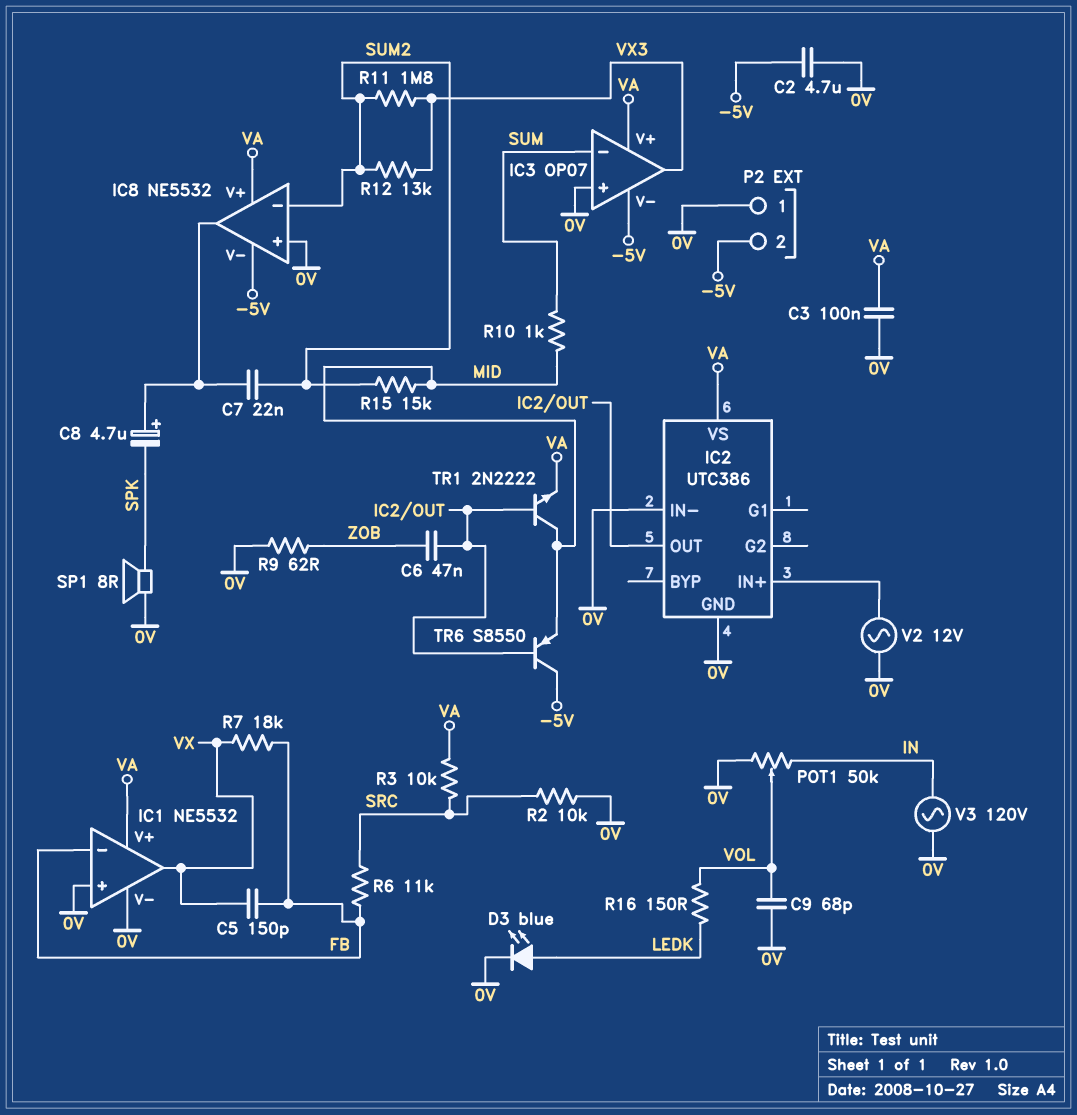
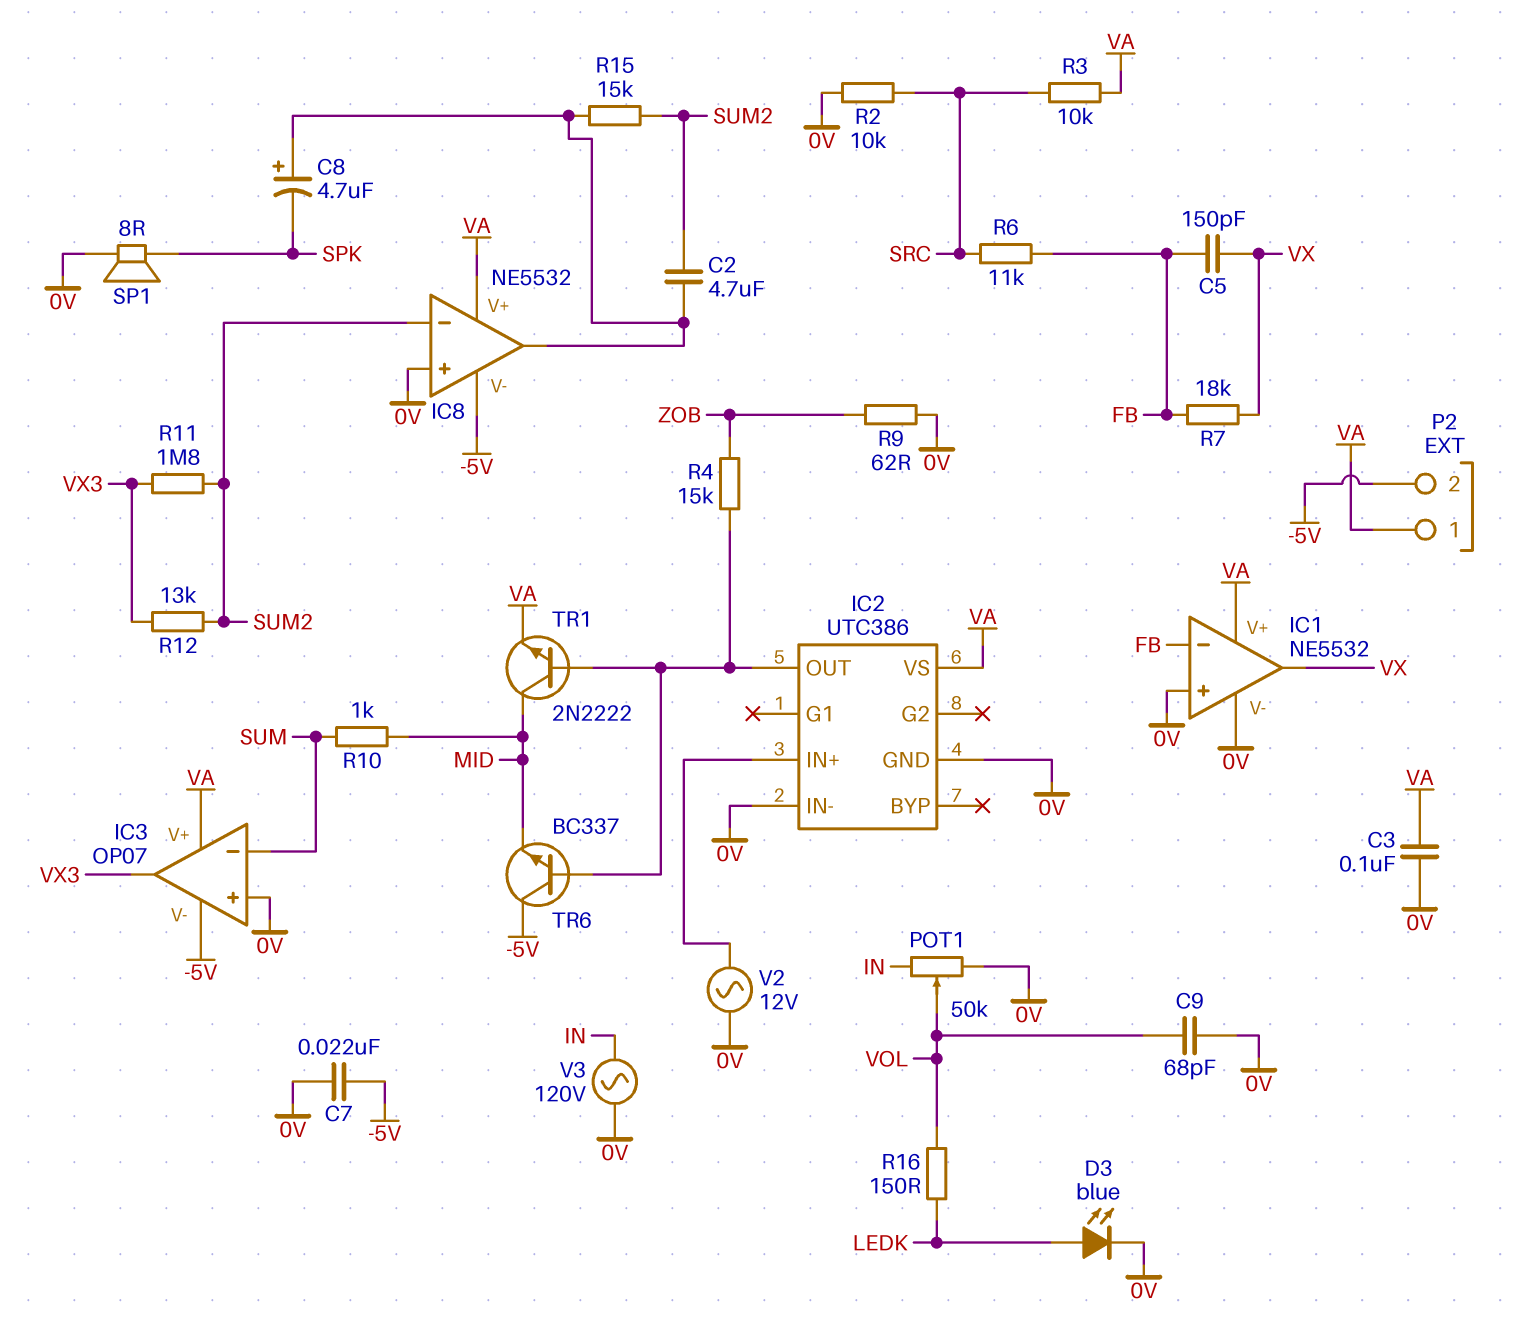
C2: 4.7uF (-5V, 0V) -> 4.7uF (IC8/out, SUM2)
C6: 47nF (IC2/OUT, ZOB) -> none
C7: 22nF (IC8/out, SUM2) -> 22nF (-5V, 0V)
P2 pin 1: 0V -> VA
R4: none -> 15k (IC2/OUT, ZOB)
R15: 15k (MID, SUM2) -> 15k (IC8/out, SUM2)
TR6: PNP S8550 (B IC2/OUT, C -5V, E MID) -> NPN BC337 (B IC2/OUT, C -5V, E MID)

